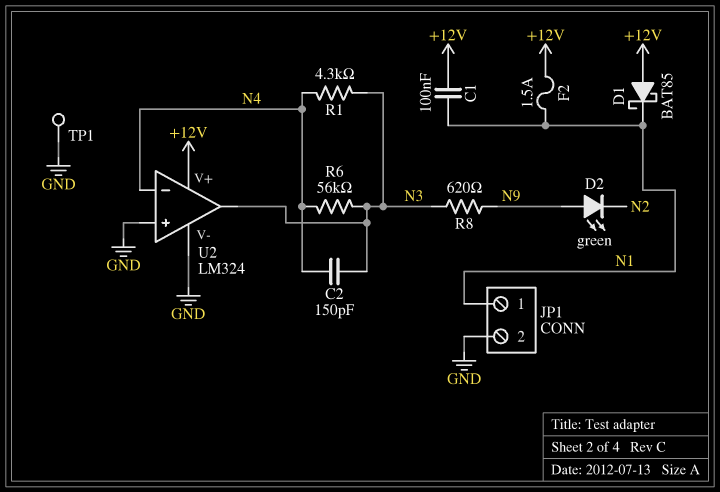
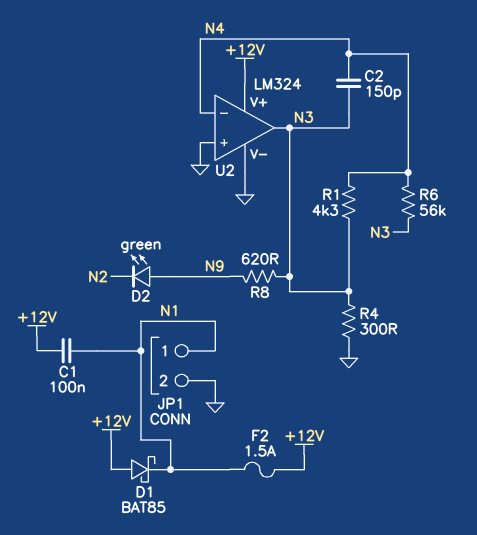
R4: none -> 300 (GND, N3)
TP1: test point (GND) -> none

